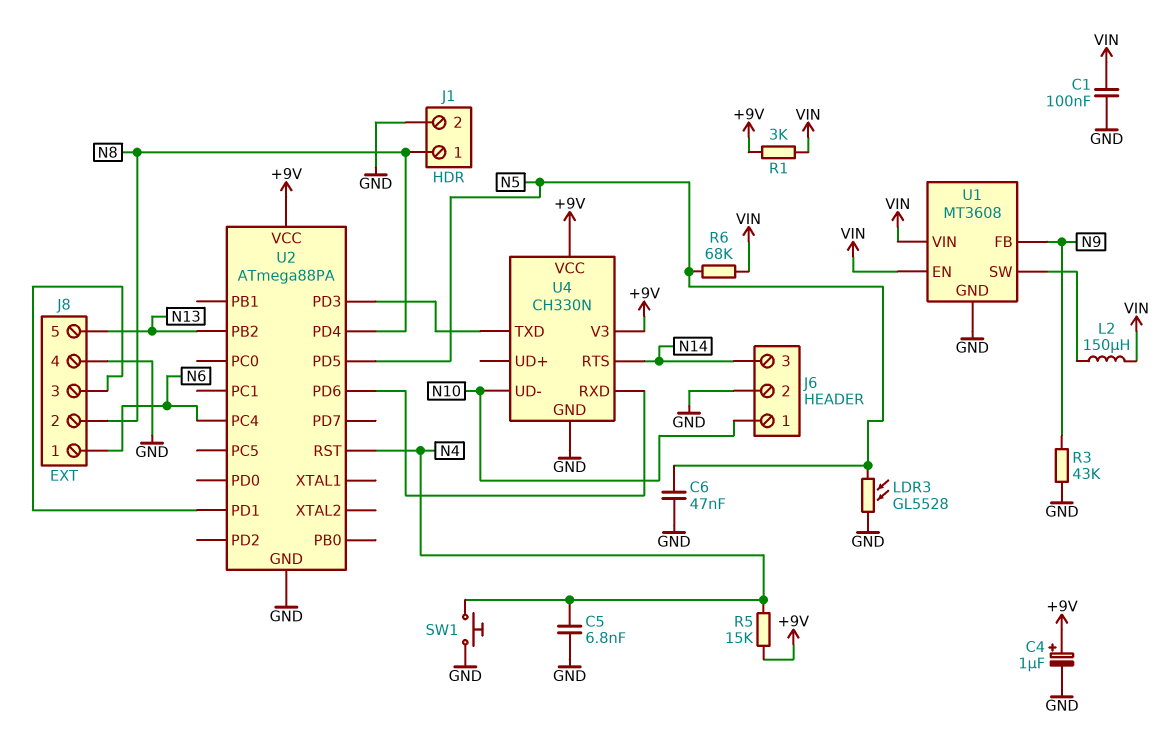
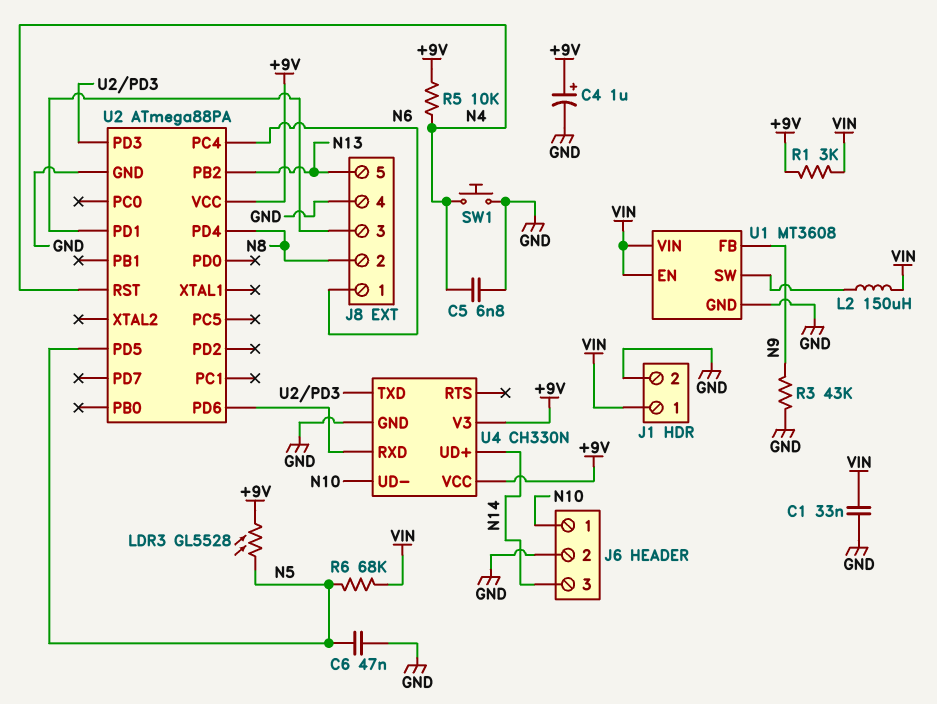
C1: 100nF (GND, VIN) -> 33nF (GND, VIN)
J1 pin 1: N8 -> VIN
LDR3: GL5528 (GND, N5) -> GL5528 (+9V, N5)
R5: 15k (+9V, N4) -> 10k (+9V, N4)
U4 pin RTS: N14 -> none
U4 pin UD+: none -> N14

